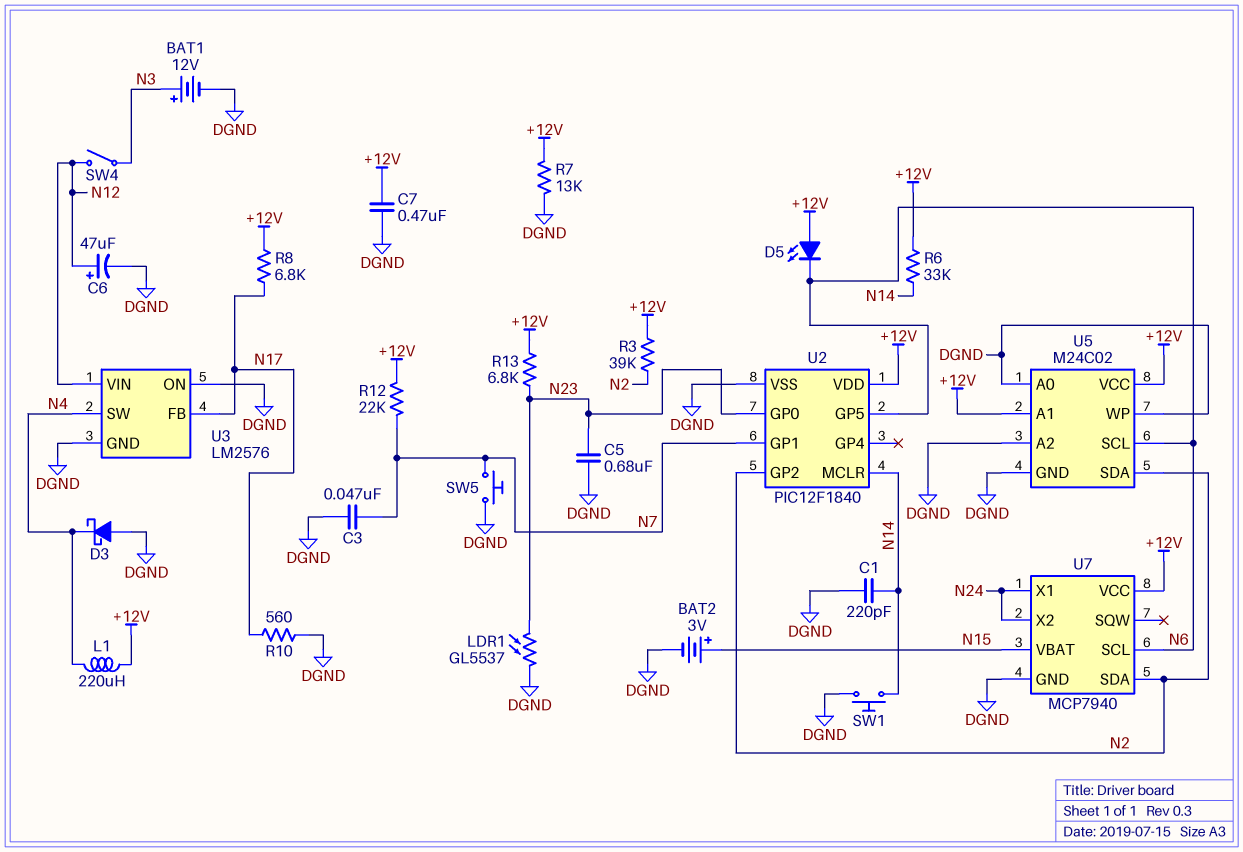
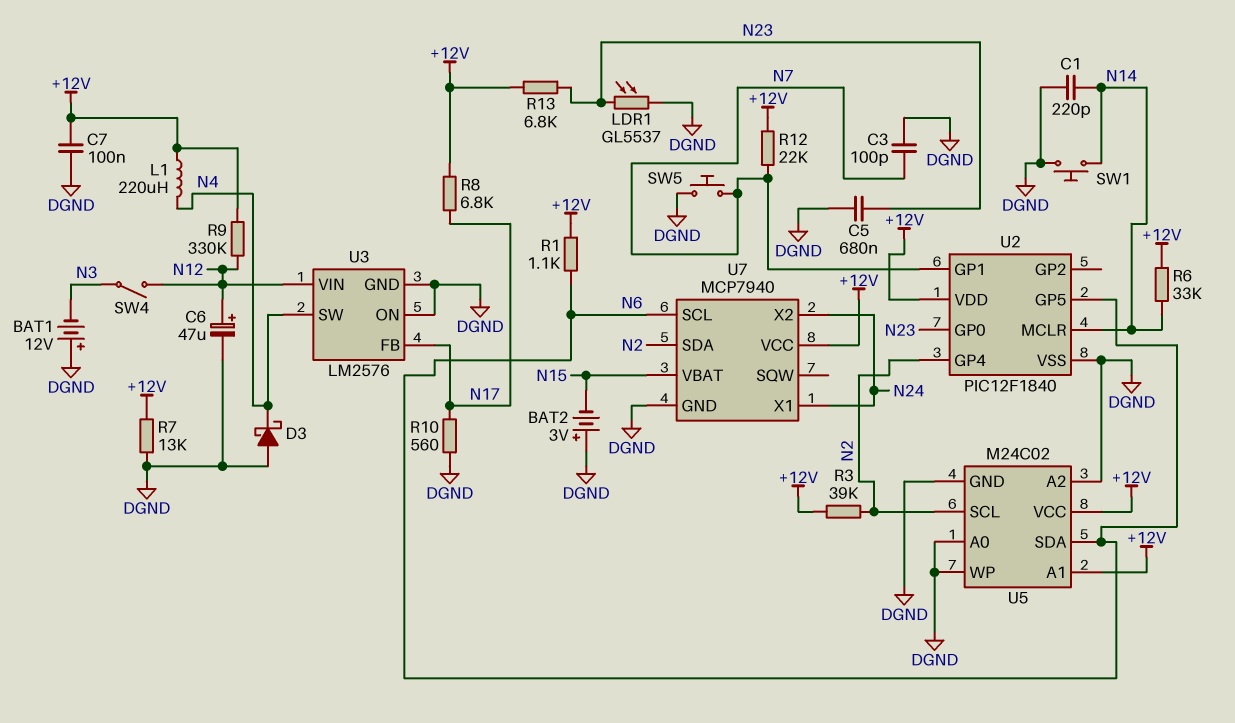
BAT1: 12V (plus N3, minus DGND) -> 12V (plus DGND, minus N3)
BAT2: 3V (plus N15, minus DGND) -> 3V (plus DGND, minus N15)
C3: 47nF (DGND, N7) -> 100pF (DGND, N7)
C7: 470nF (+12V, DGND) -> 100nF (+12V, DGND)
D5: LED (A +12V, K N6) -> none
R1: none -> 1.1k (+12V, N6)
R9: none -> 330k (+12V, N12)
U2 pin GP2: N2 -> none
U2 pin GP4: none -> N2
U5 pin SCL: N6 -> N2
U5 pin SDA: N2 -> N6

